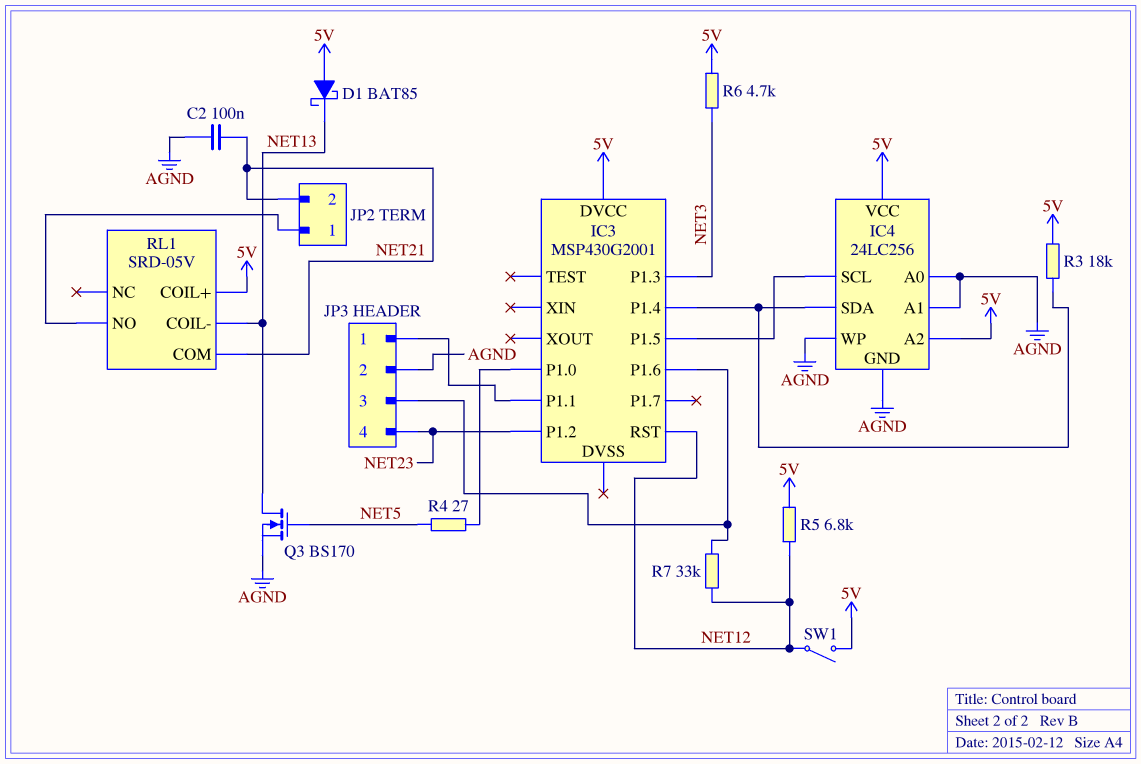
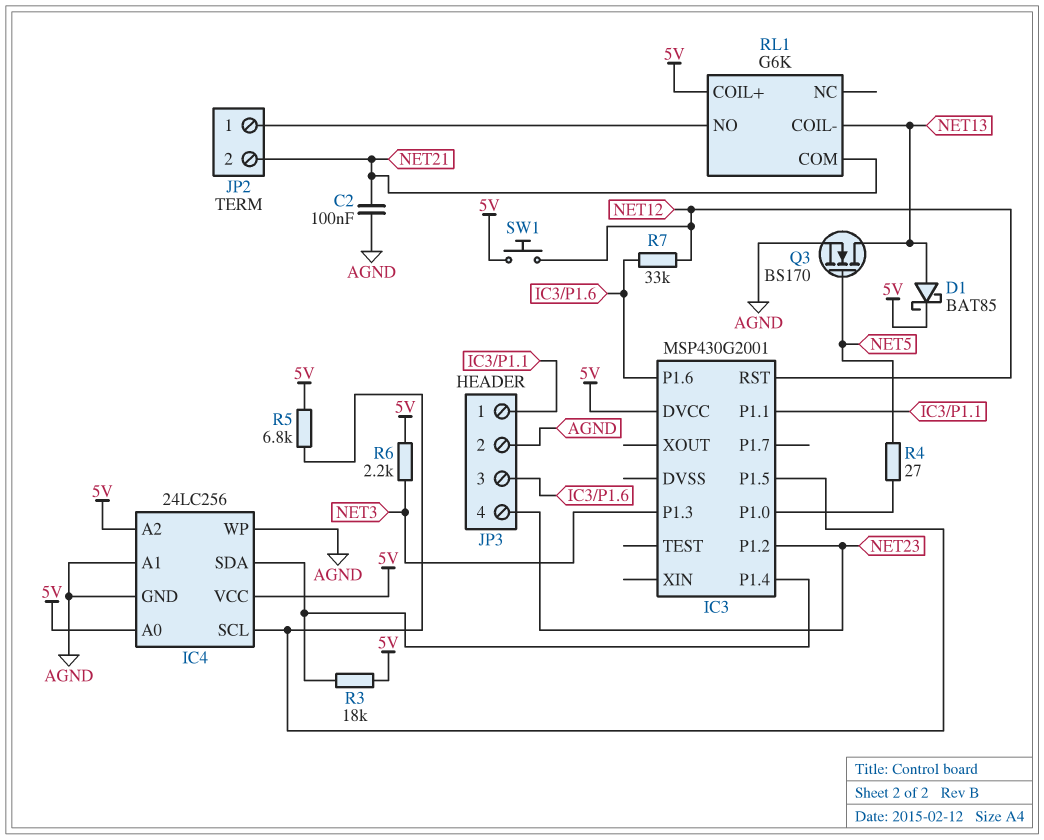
D1: schottky BAT85 (A 5V, K NET13) -> schottky BAT85 (A NET13, K 5V)
IC4 pin A0: AGND -> 5V
R5: 6.8k (5V, NET12) -> 6.8k (5V, IC3/P1.5)
R6: 4.7k (5V, NET3) -> 2.2k (5V, NET3)
RL1: SRD-05V -> G6K
SW1: switch (5V, NET12) -> button (5V, NET12)

